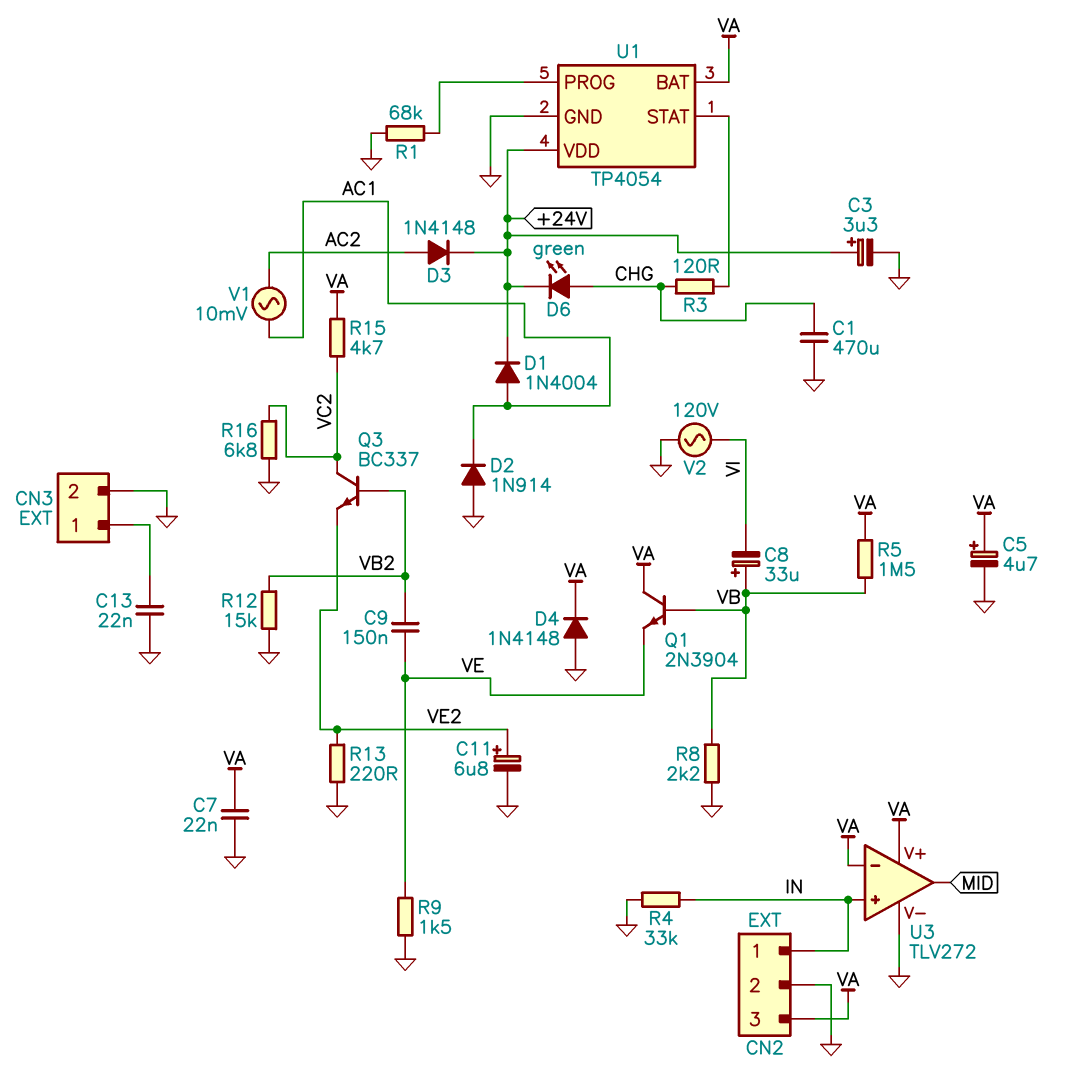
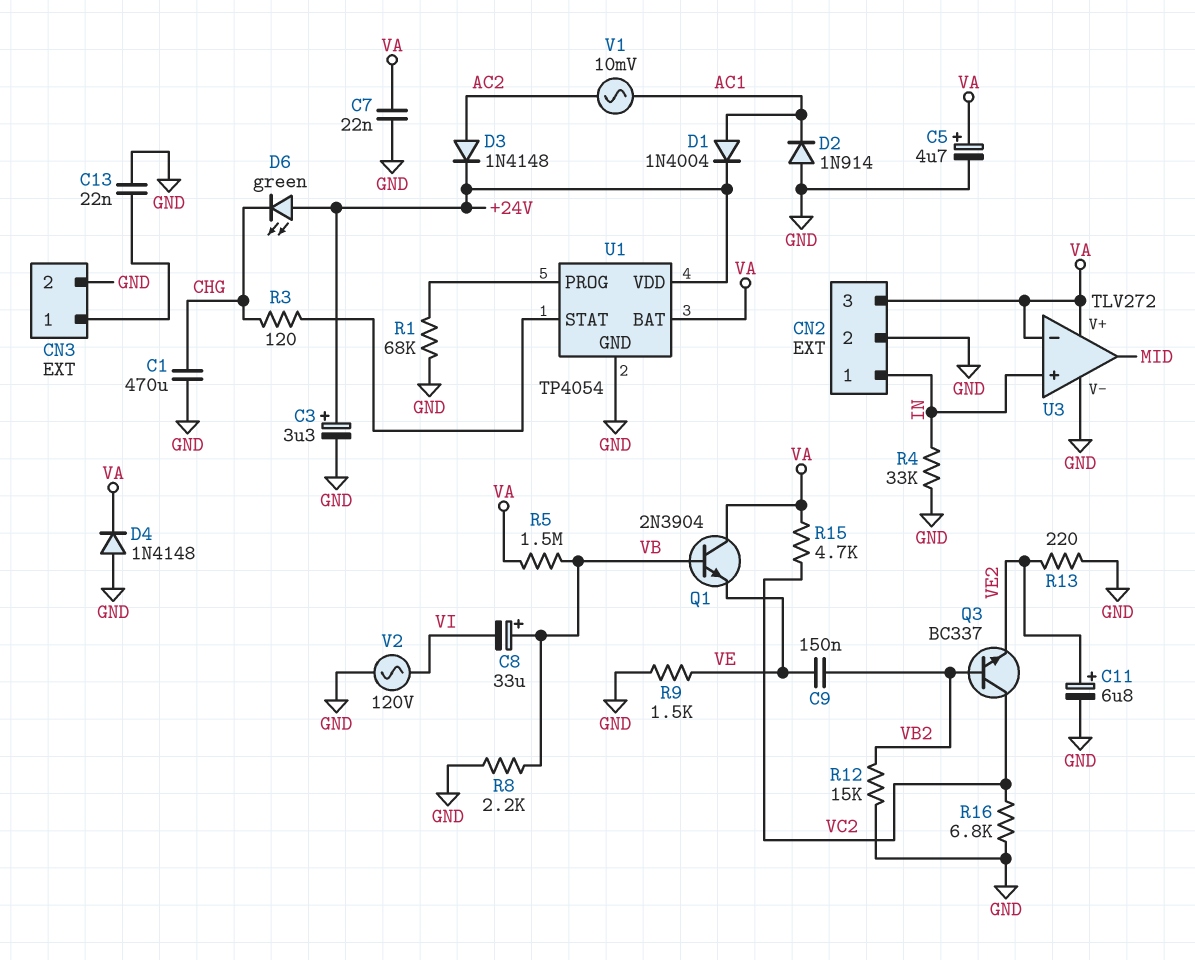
D6: LED green (A CHG, K +24V) -> LED green (A +24V, K CHG)

